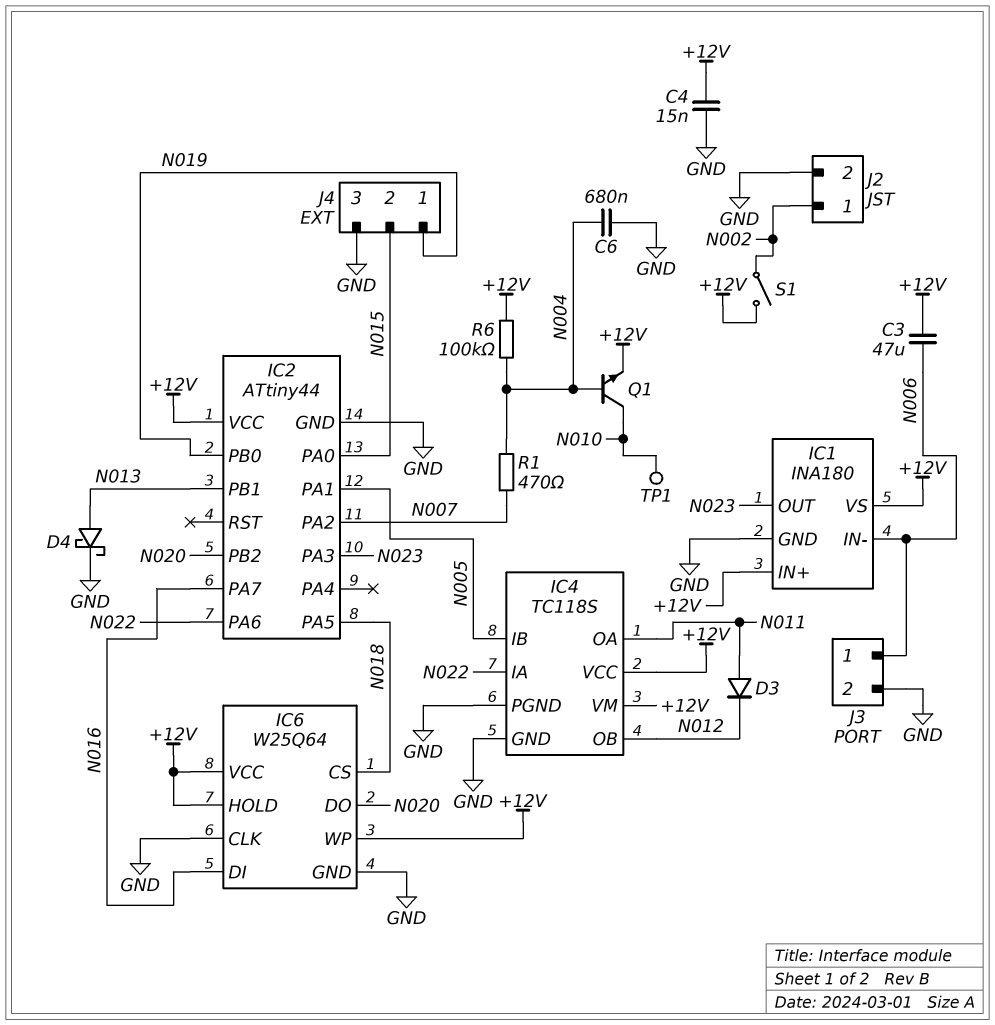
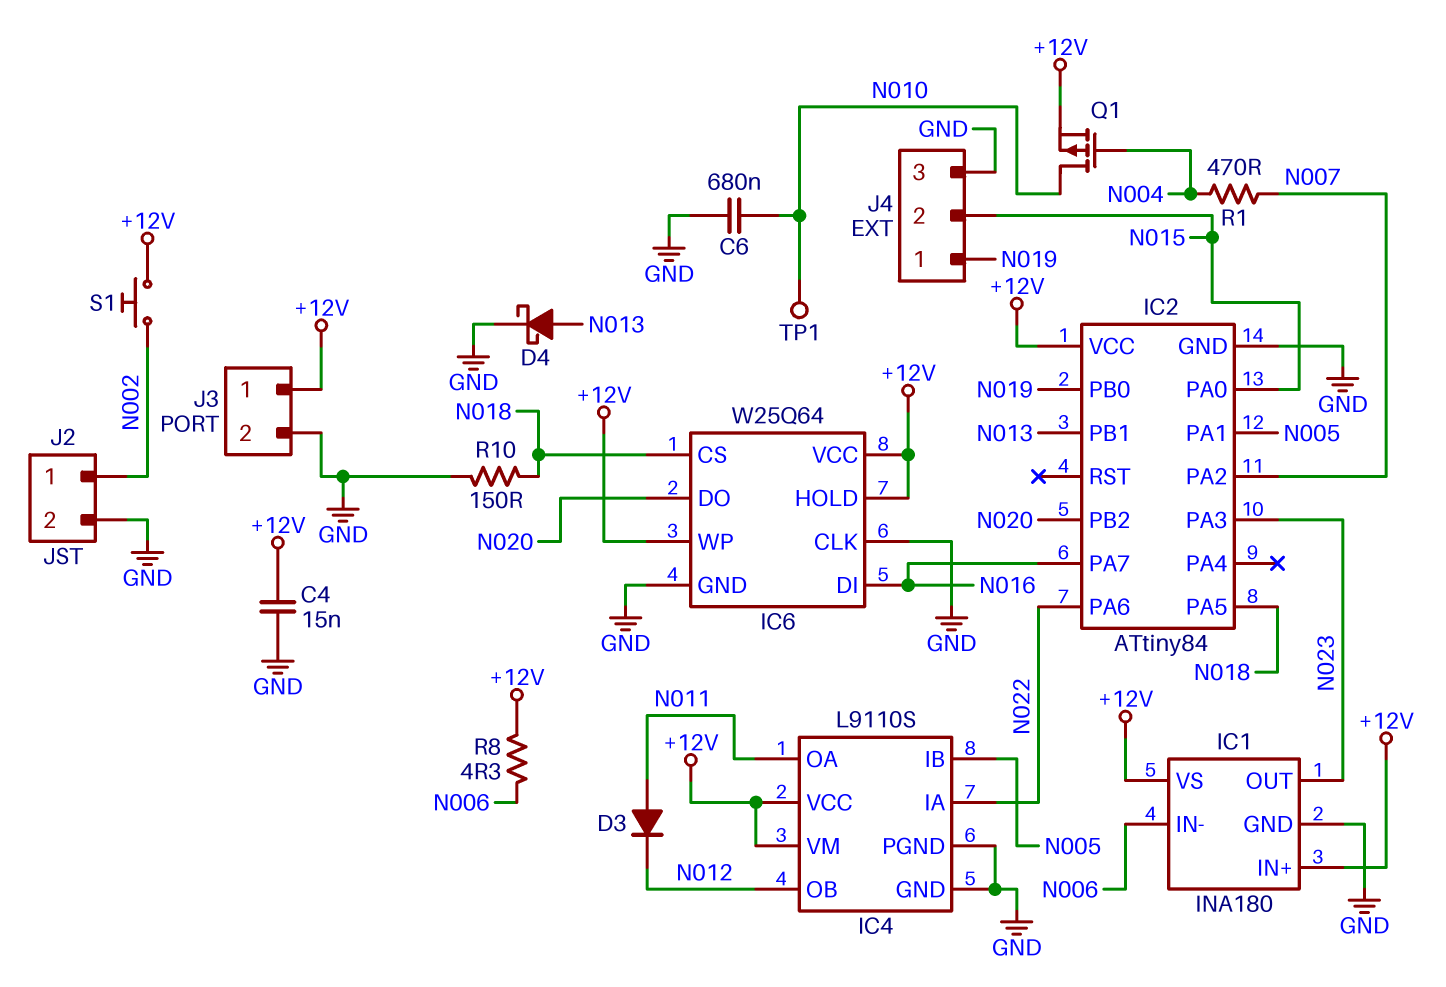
C3: 47uF (+12V, N006) -> none
C6: 680nF (GND, N004) -> 680nF (GND, N010)
IC2: ATtiny44 -> ATtiny84
IC4: TC118S -> L9110S
J3 pin 1: N006 -> +12V
Q1: NPN (B N004, C N010, E +12V) -> PMOS (G N004, D N010, S +12V)
R6: 100k (+12V, N004) -> none
R8: none -> 4.3 (+12V, N006)
R10: none -> 150 (GND, N018)
S1: switch (+12V, N002) -> button (+12V, N002)

